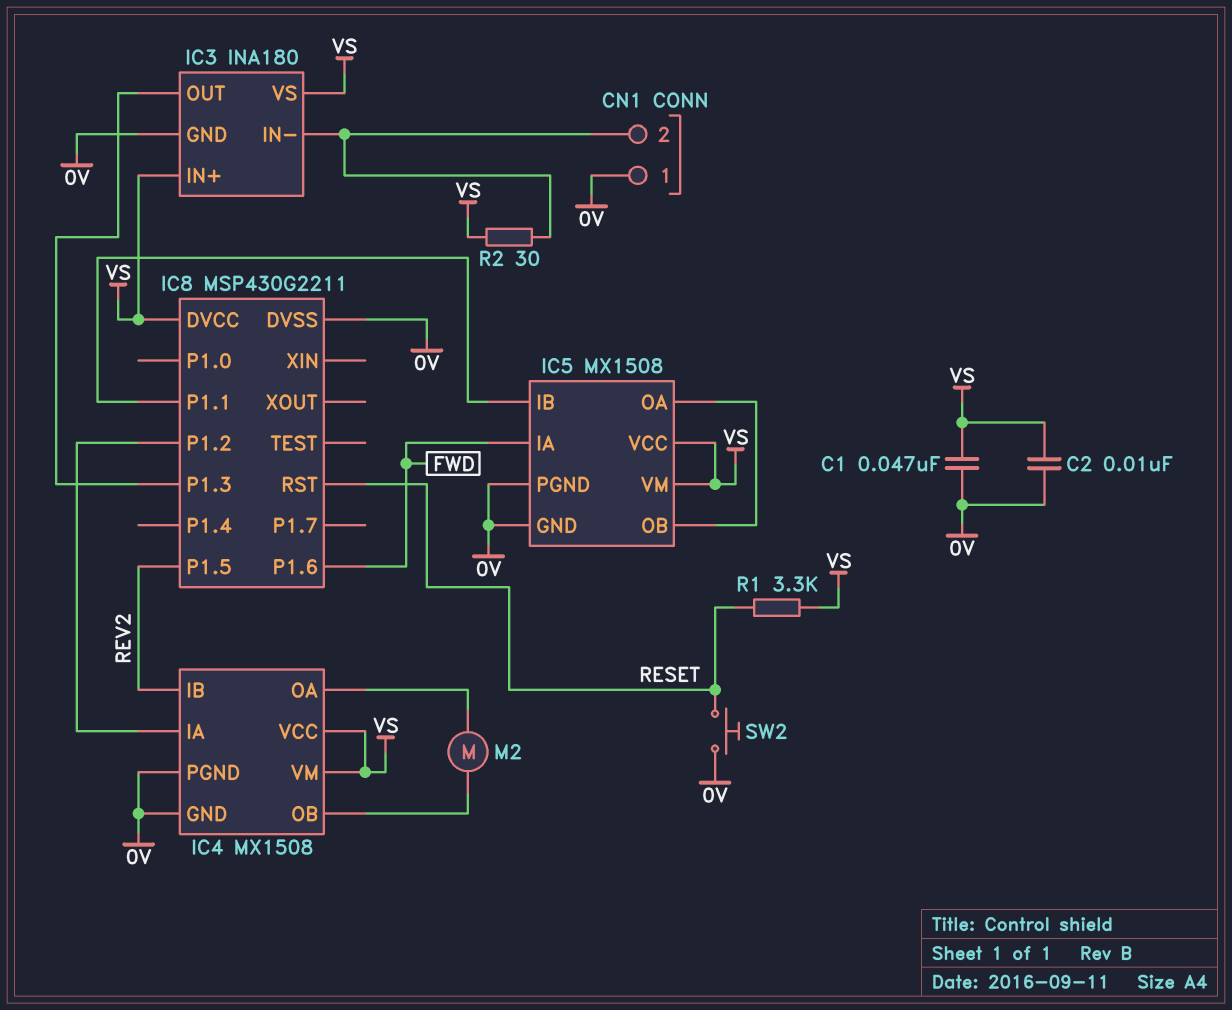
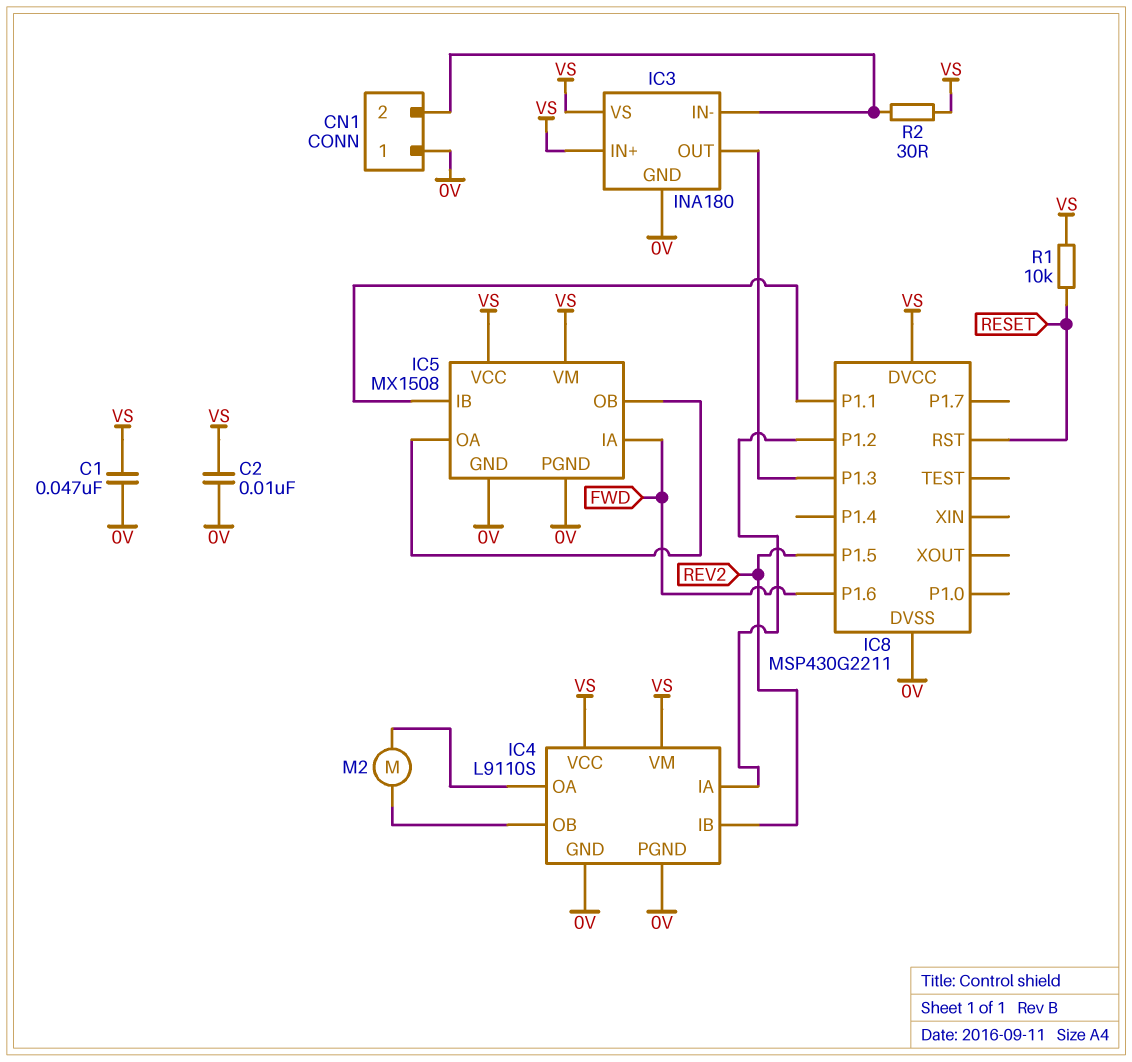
IC4: MX1508 -> L9110S
R1: 3.3k (RESET, VS) -> 10k (RESET, VS)
SW2: button (0V, RESET) -> none

